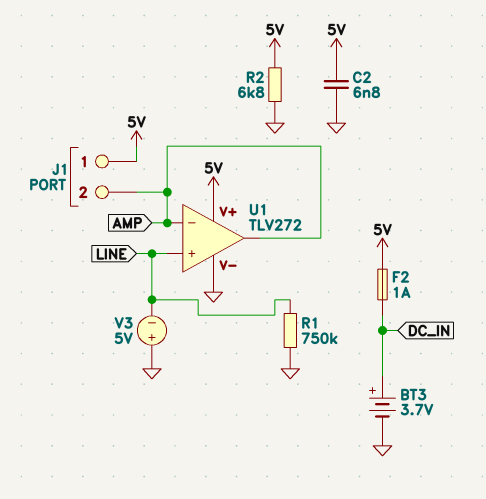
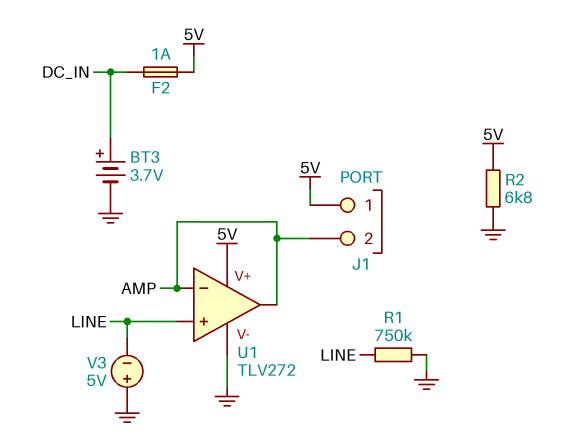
C2: 6.8nF (5V, GND) -> none

